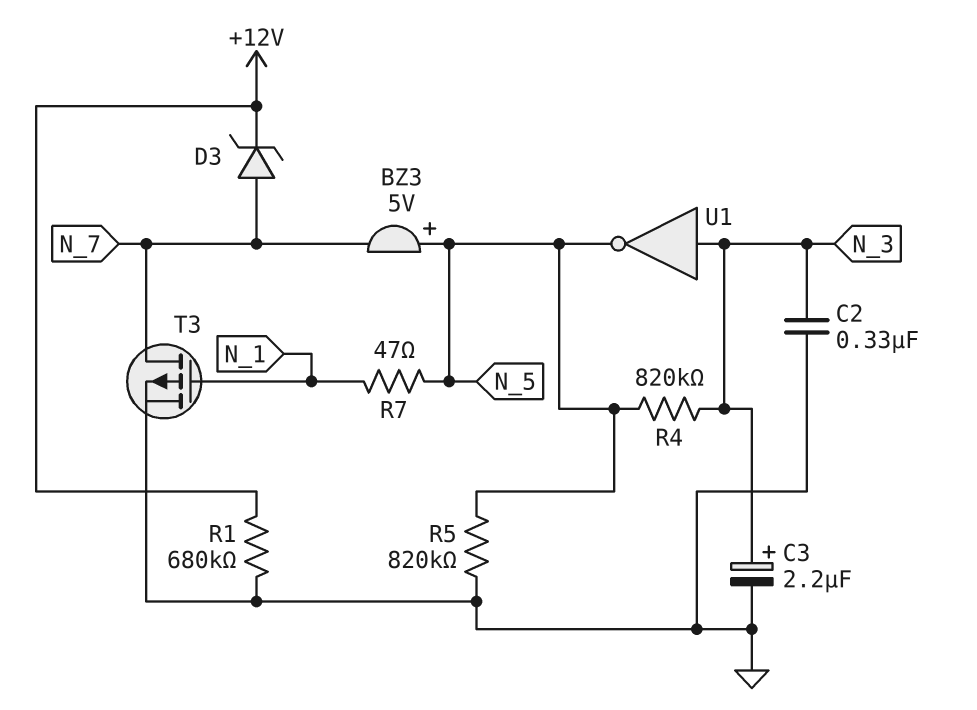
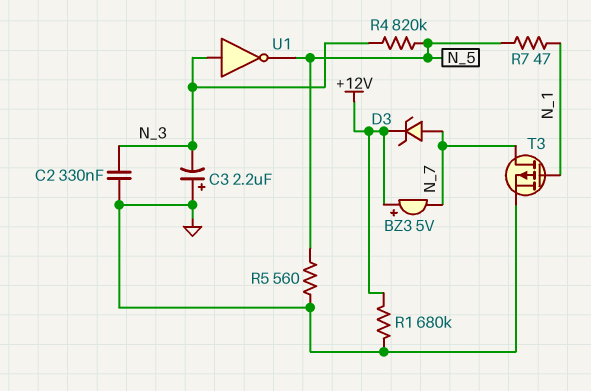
BZ3: buzzer 5V (plus N_5, minus N_7) -> buzzer 5V (plus +12V, minus N_7)
C3: 2.2uF (plus N_3, minus GND) -> 2.2uF (plus GND, minus N_3)
R5: 820k (GND, N_5) -> 560 (GND, N_5)

